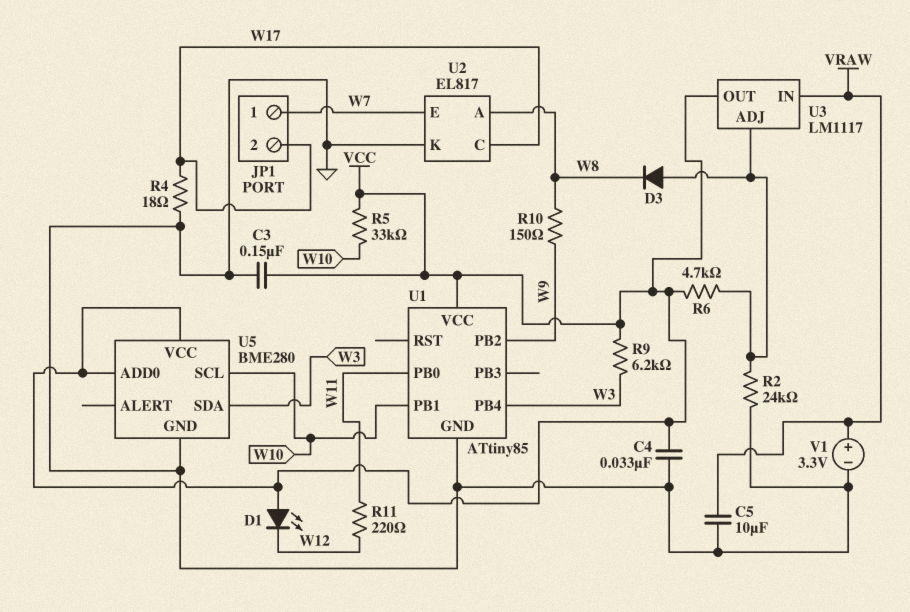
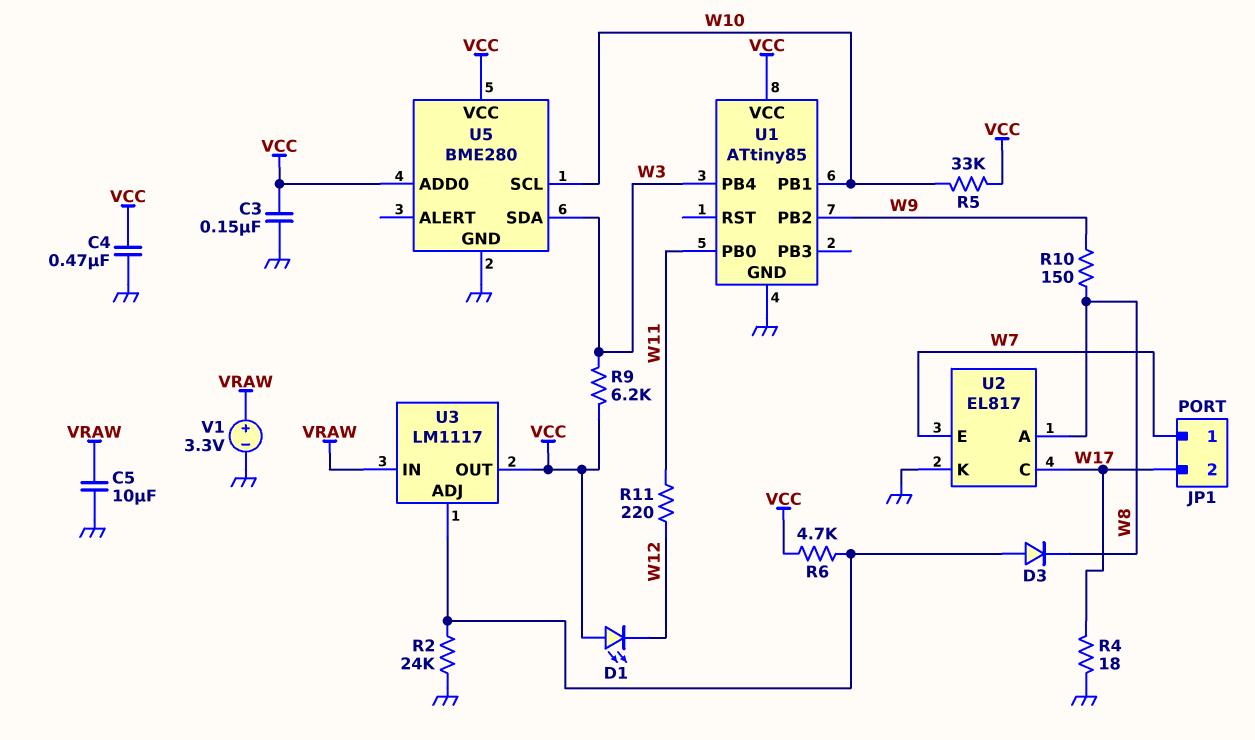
C4: 33nF (GND, VCC) -> 470nF (GND, VCC)

